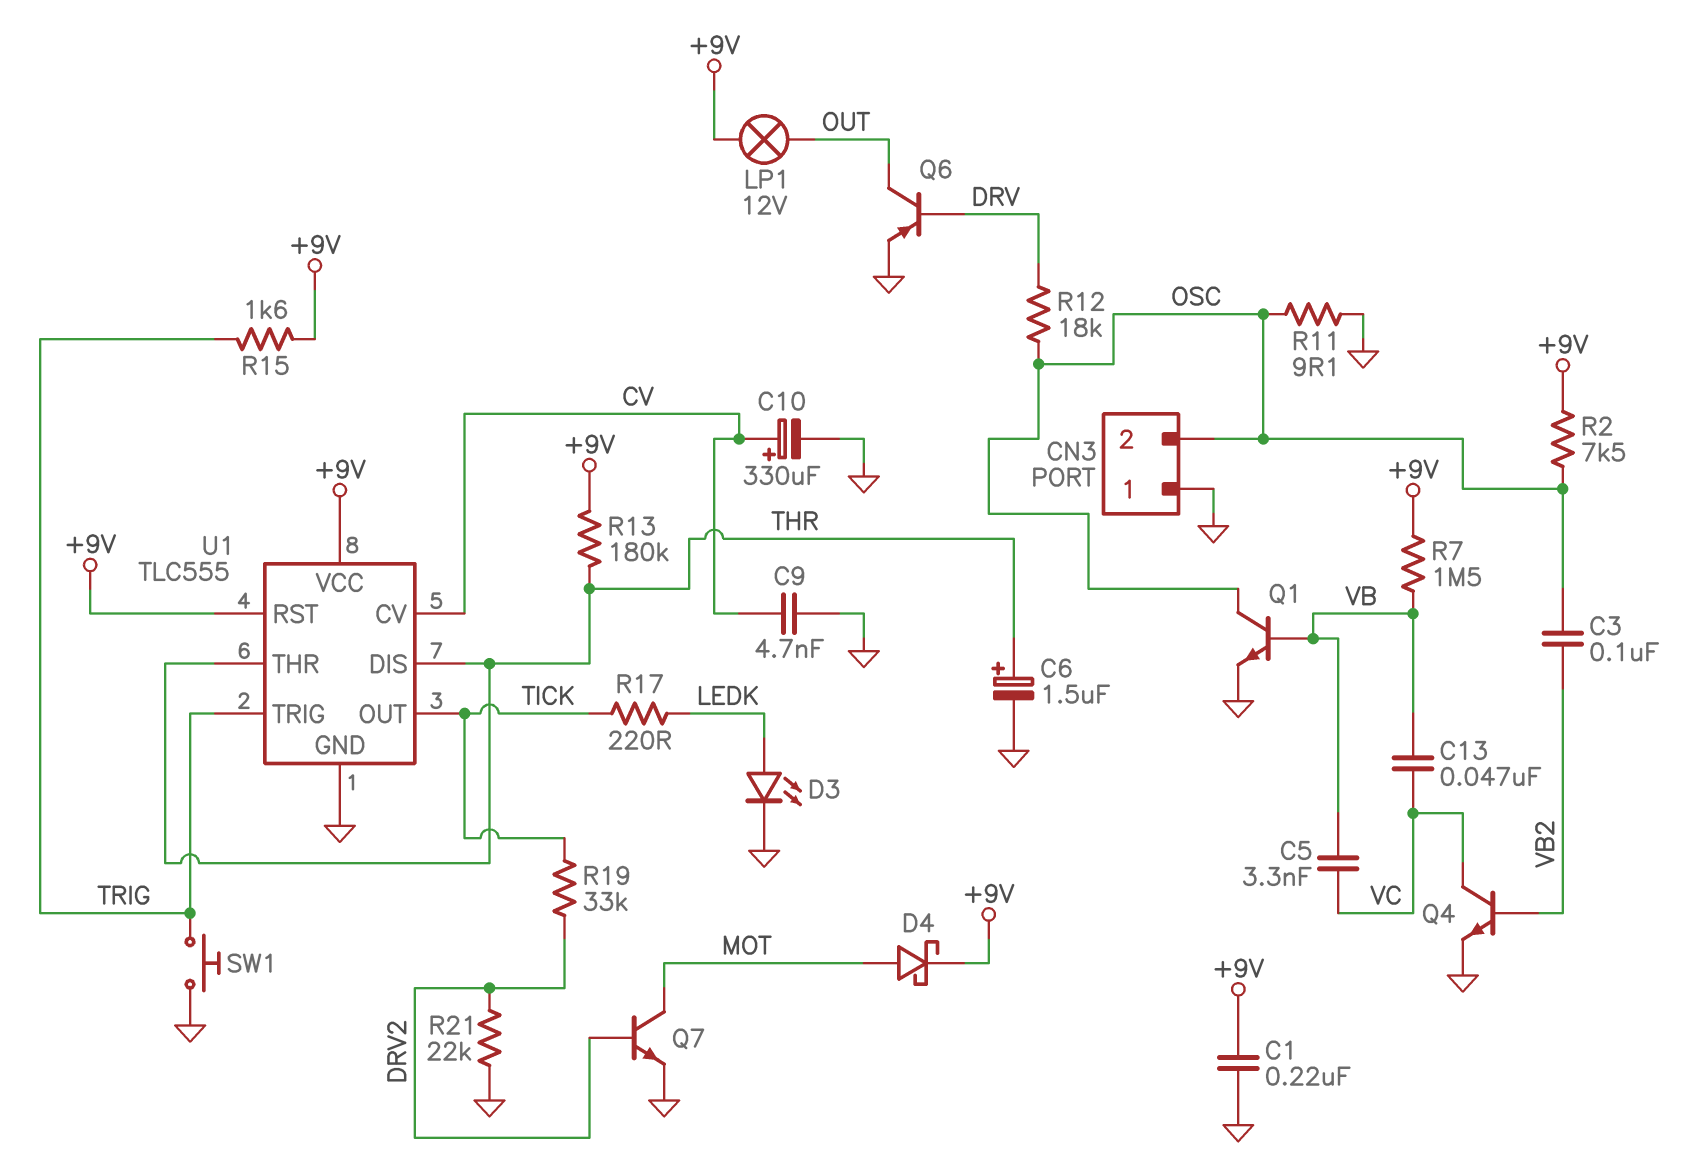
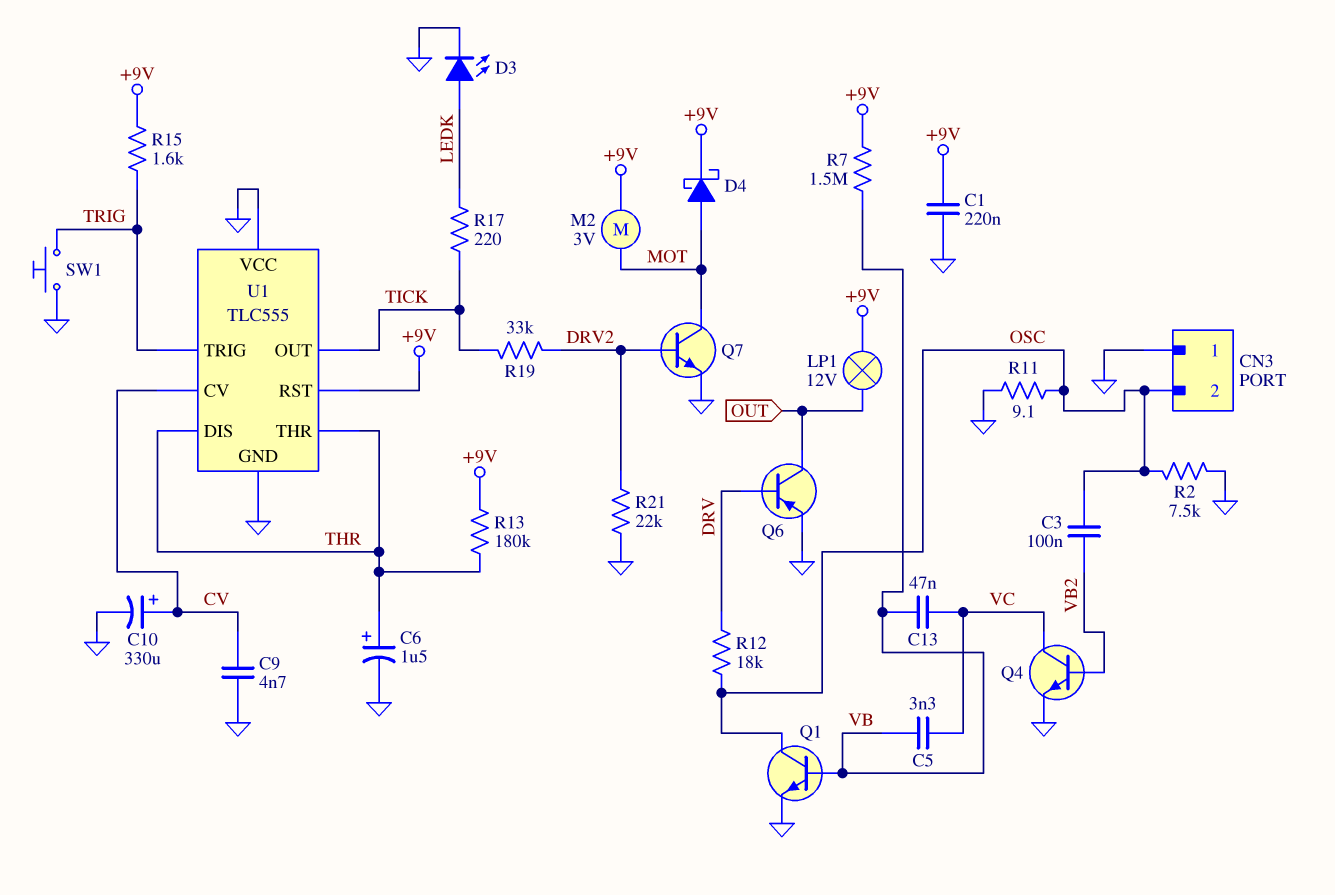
M2: none -> motor 3V (+9V, MOT)
R2: 7.5k (+9V, OSC) -> 7.5k (GND, OSC)
U1 pin VCC: +9V -> GND

